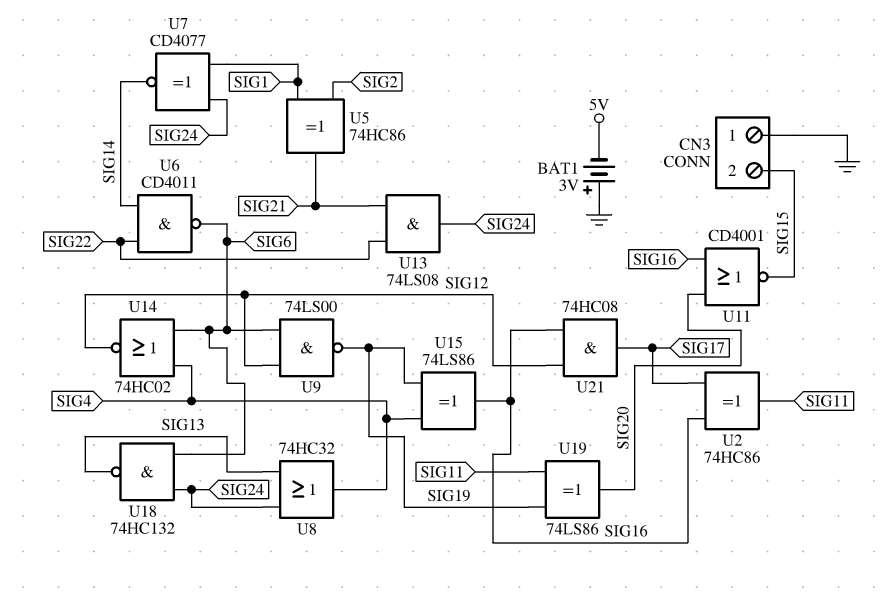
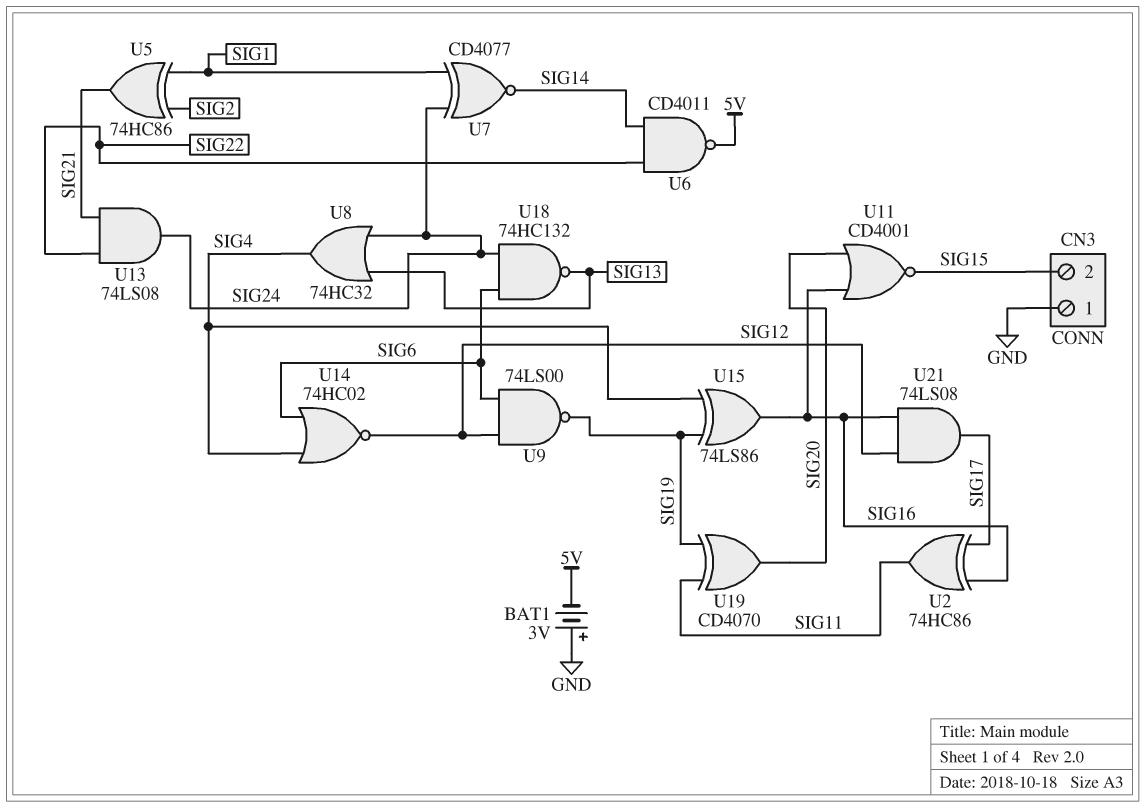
U6: NAND CD4011 (in SIG14, in SIG22, out SIG6) -> NAND CD4011 (in SIG14, in SIG22, out 5V)
U19: XOR 74LS86 (in SIG11, in SIG19, out SIG20) -> XOR CD4070 (in SIG11, in SIG19, out SIG20)
U21: AND 74HC08 (in SIG12, in SIG16, out SIG17) -> AND 74LS08 (in SIG12, in SIG16, out SIG17)

